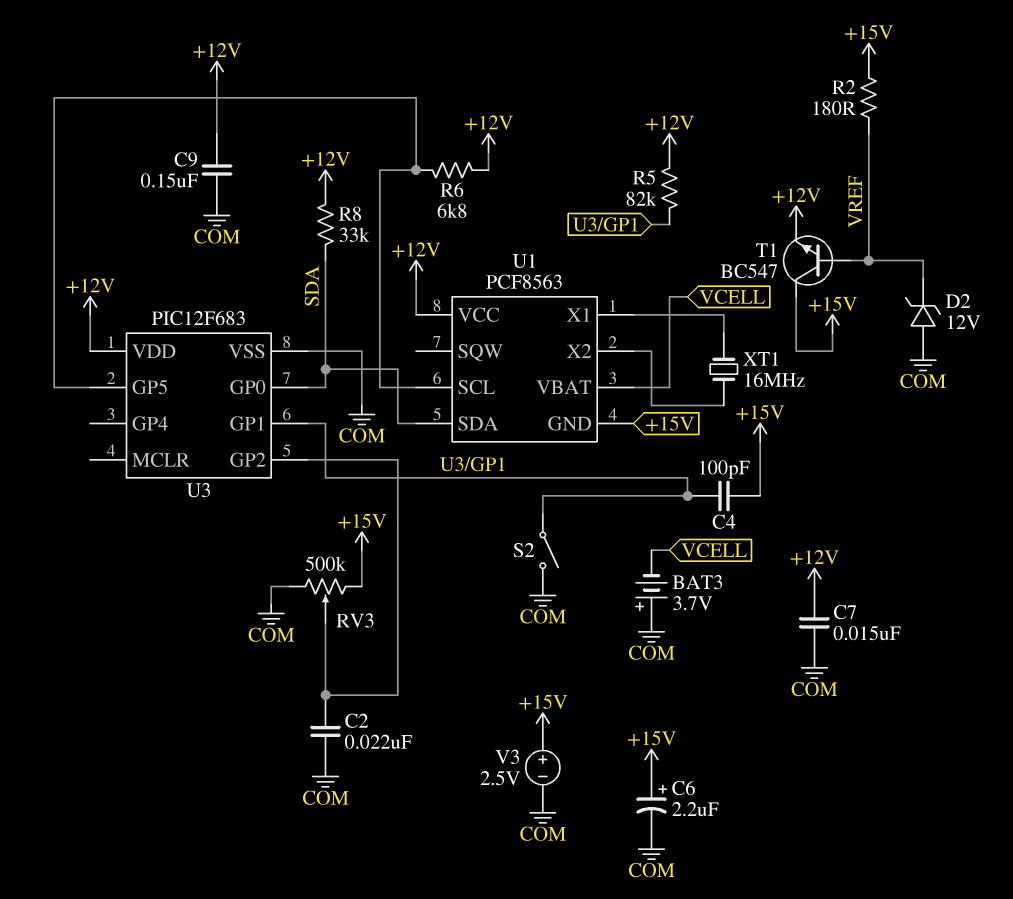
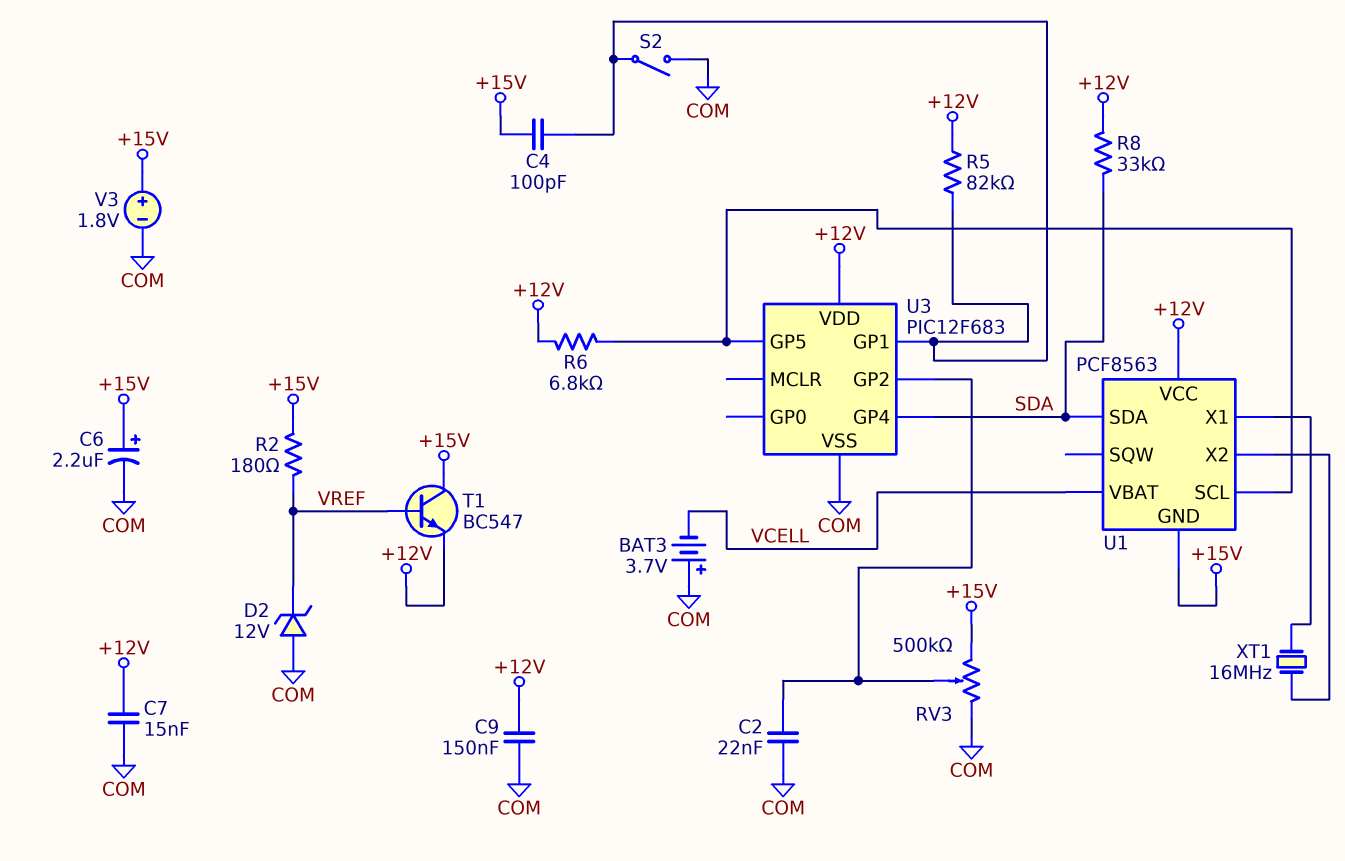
U3 pin GP0: SDA -> none
U3 pin GP4: none -> SDA
V3: 2.5V (plus +15V, minus COM) -> 1.8V (plus +15V, minus COM)

